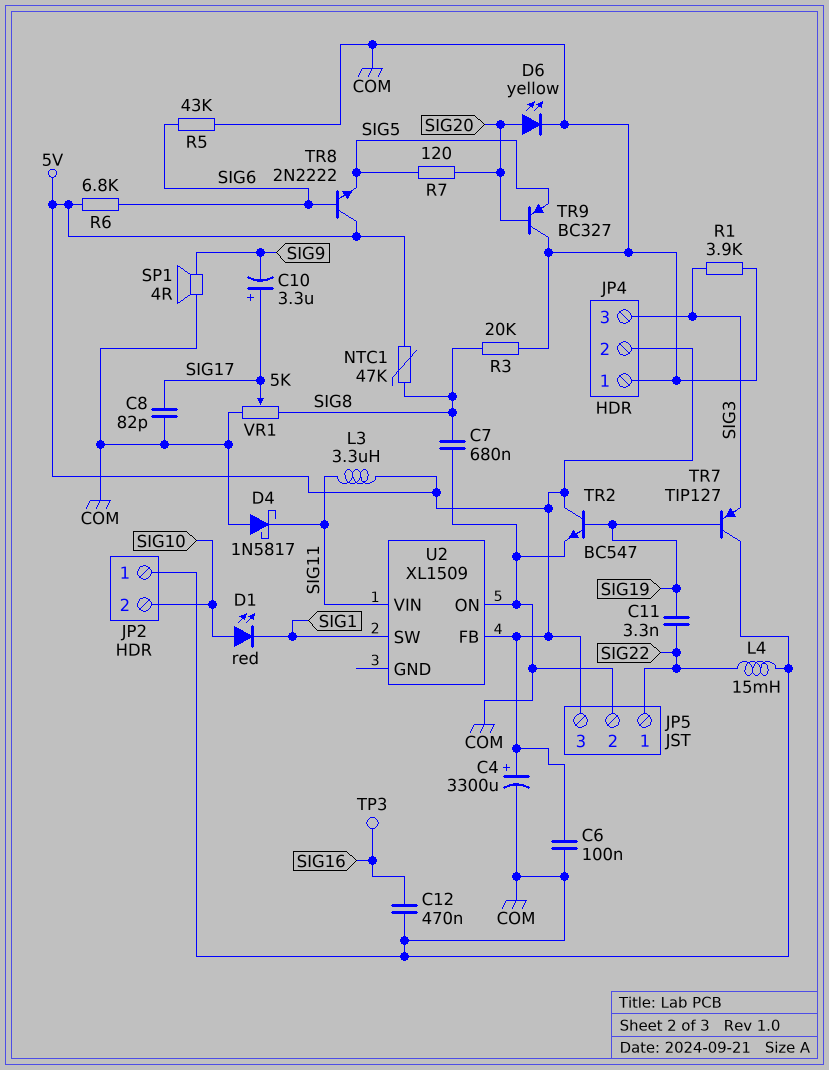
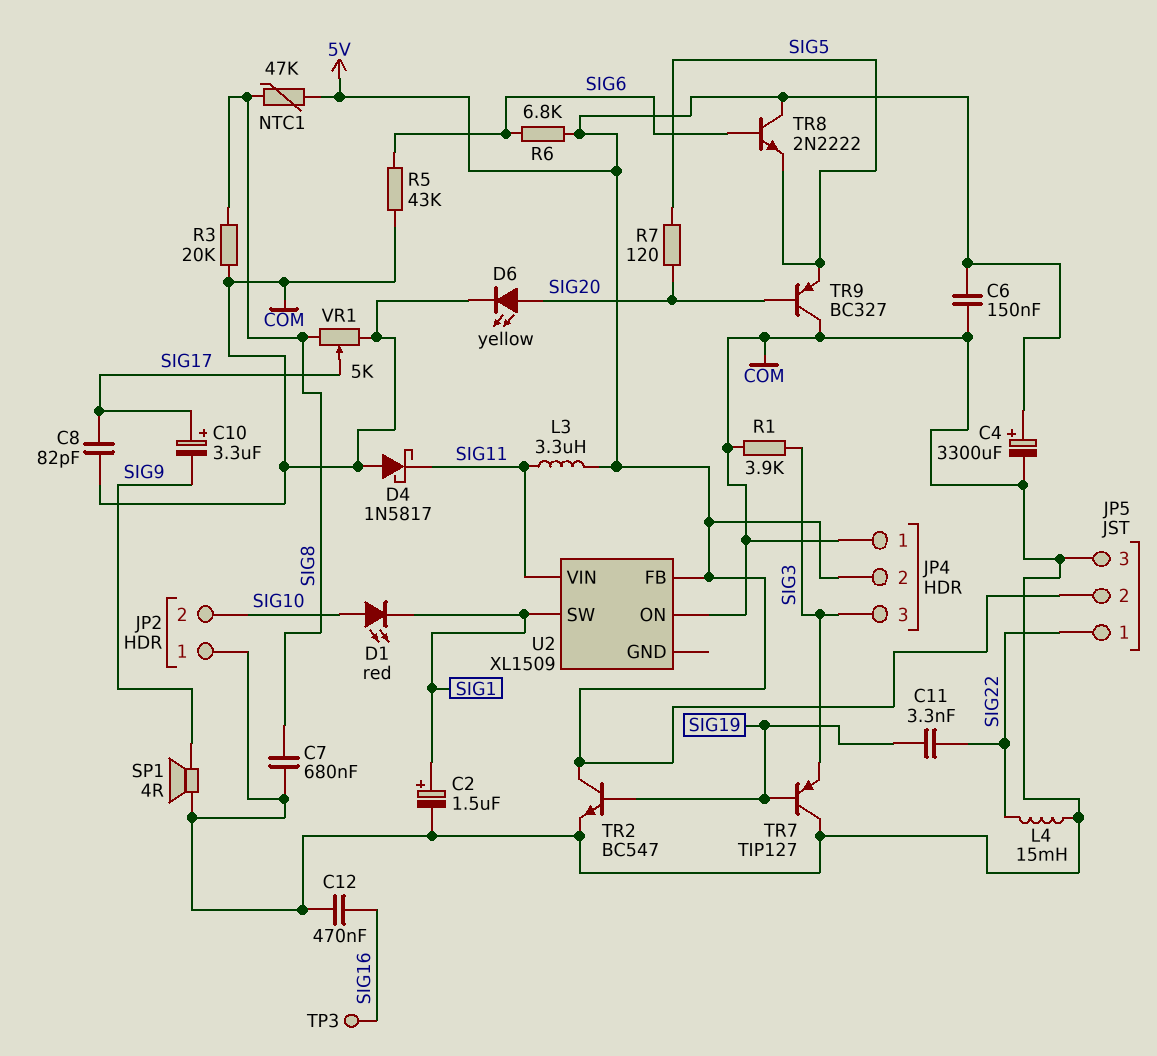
C2: none -> 1.5uF (plus SIG1, minus COM)
C6: 100nF (5V, COM) -> 150nF (5V, COM)
JP5 pin 2: COM -> 5V
JP5 pin 3: 5V -> COM

